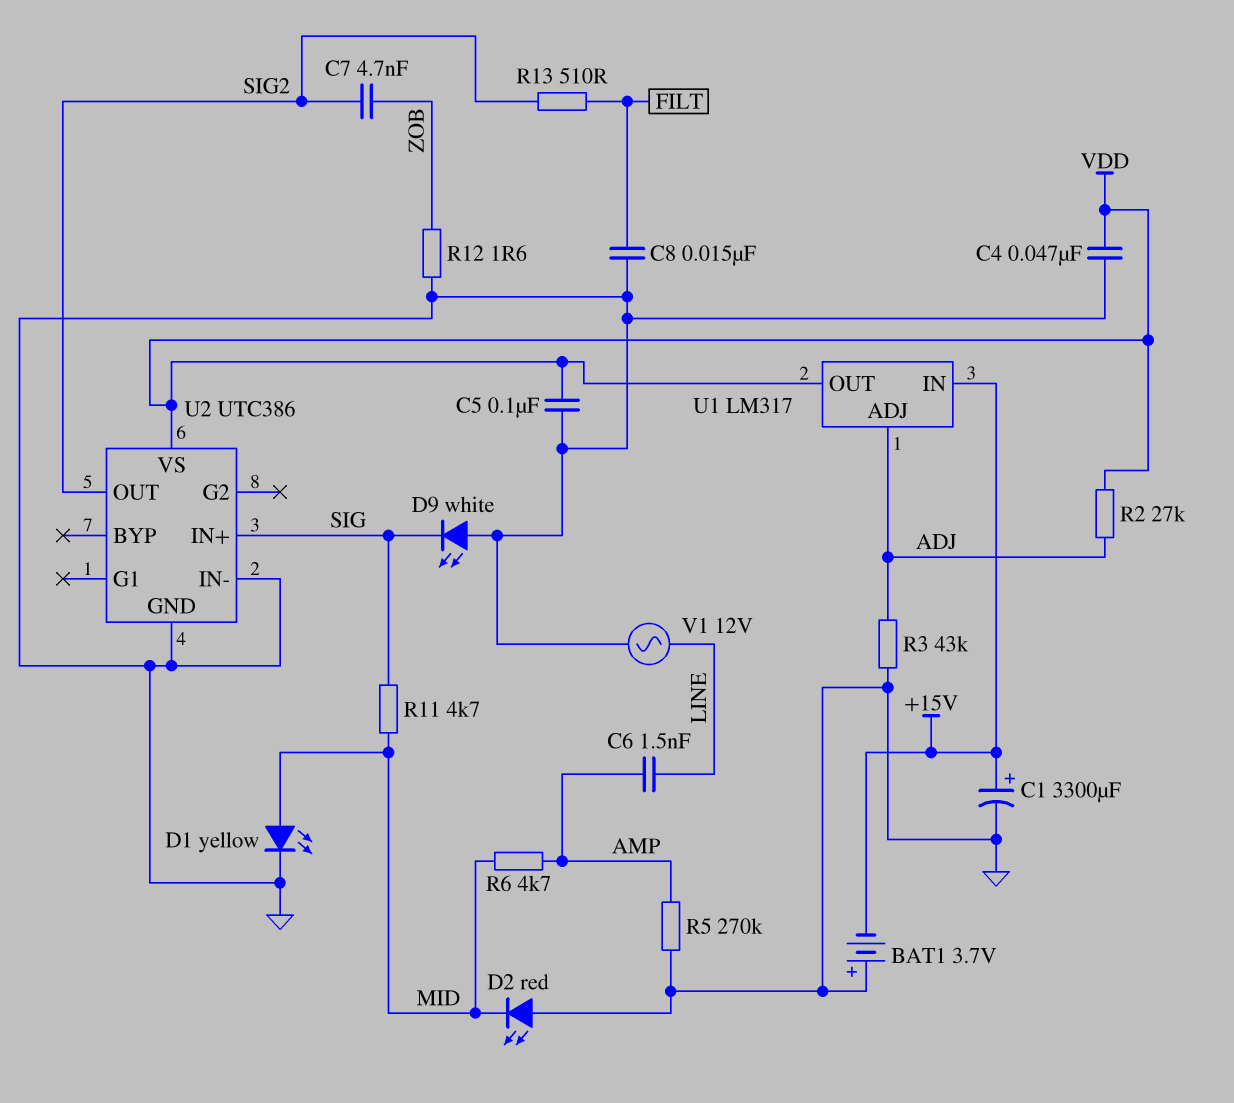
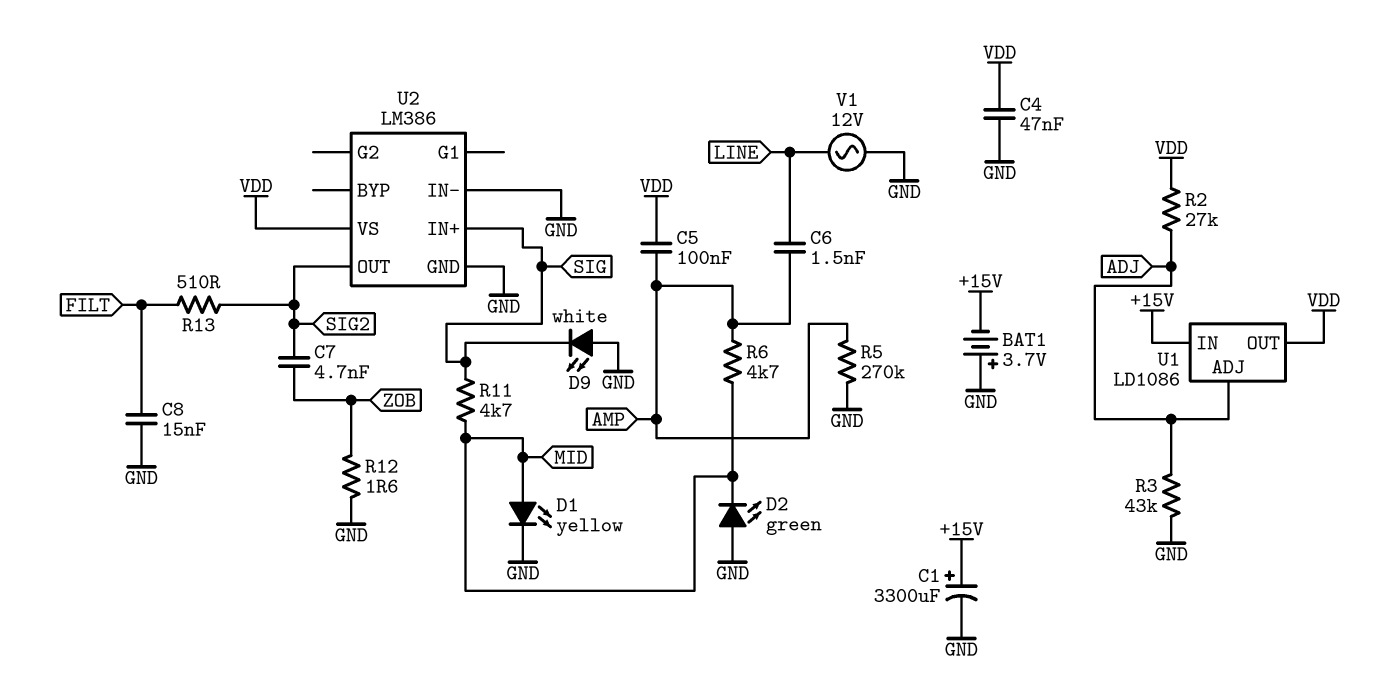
C5: 100nF (GND, VDD) -> 100nF (AMP, VDD)
D2: LED red (A GND, K MID) -> LED green (A GND, K MID)
U1: LM317 -> LD1086
U2: UTC386 -> LM386

